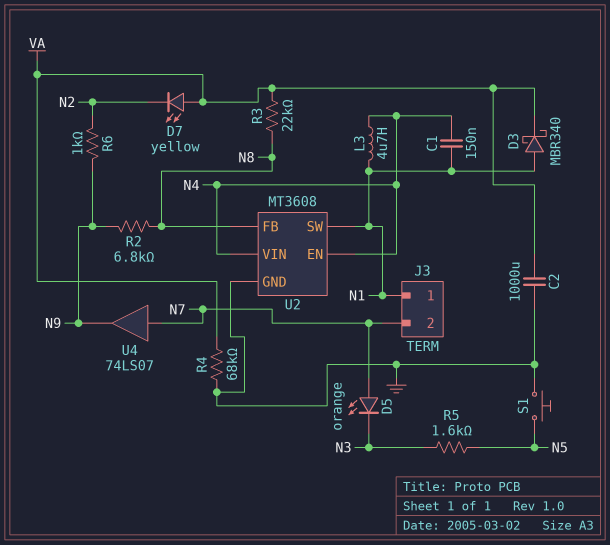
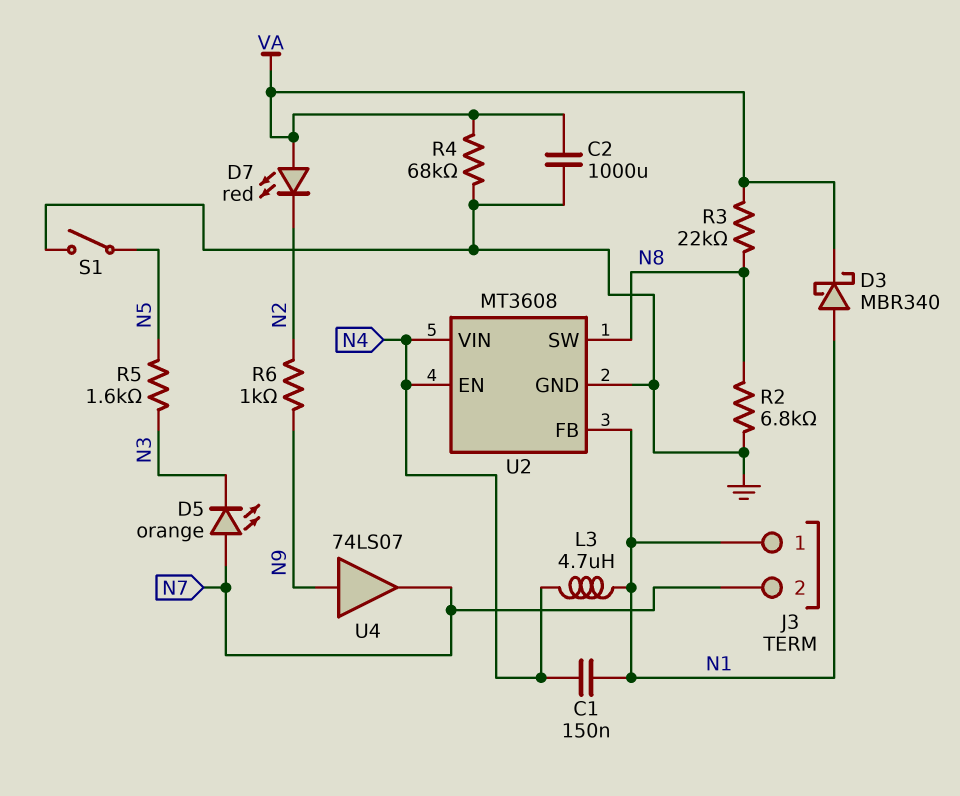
D7: LED yellow (A VA, K N2) -> LED red (A VA, K N2)
R2: 6.8k (N8, N9) -> 6.8k (GND, N8)
S1: button (GND, N5) -> switch (GND, N5)
U2 pin FB: N8 -> N1
U2 pin SW: N1 -> N8
U4: buffer 74LS07 (in N7, out N9) -> buffer 74LS07 (in N9, out N7)

